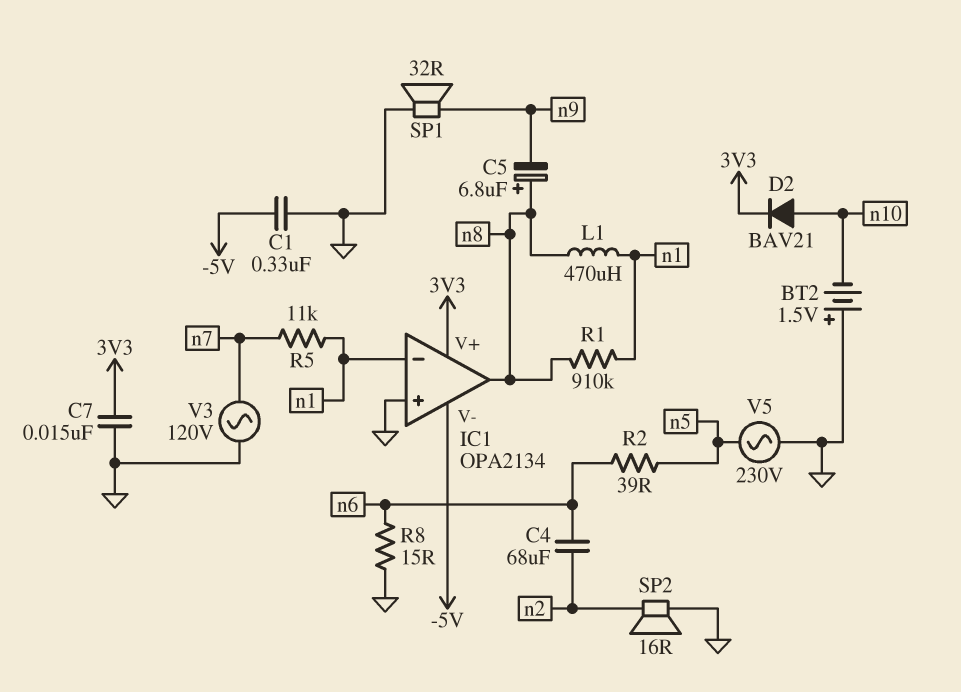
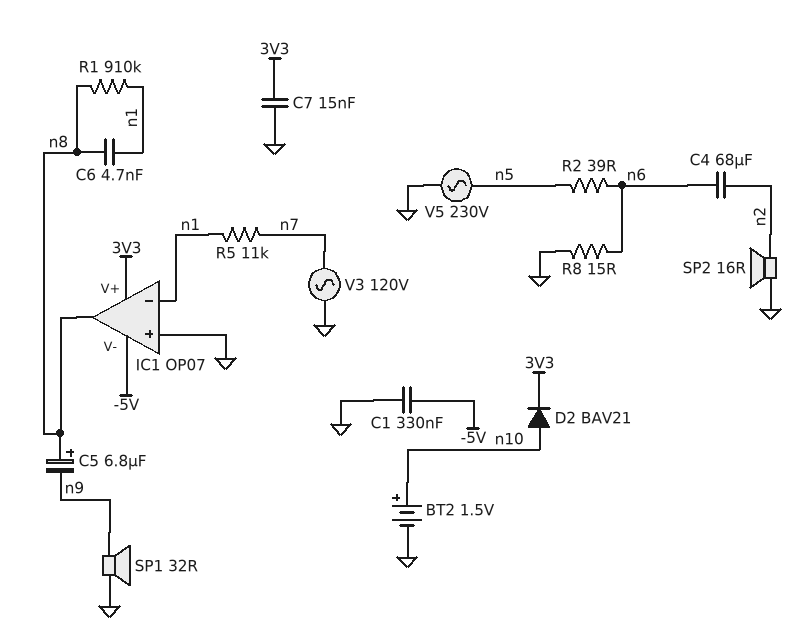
BT2: 1.5V (plus GND, minus n10) -> 1.5V (plus n10, minus GND)
C6: none -> 4.7nF (n1, n8)
IC1: OPA2134 -> OP07
L1: 470uH (n1, n8) -> none

